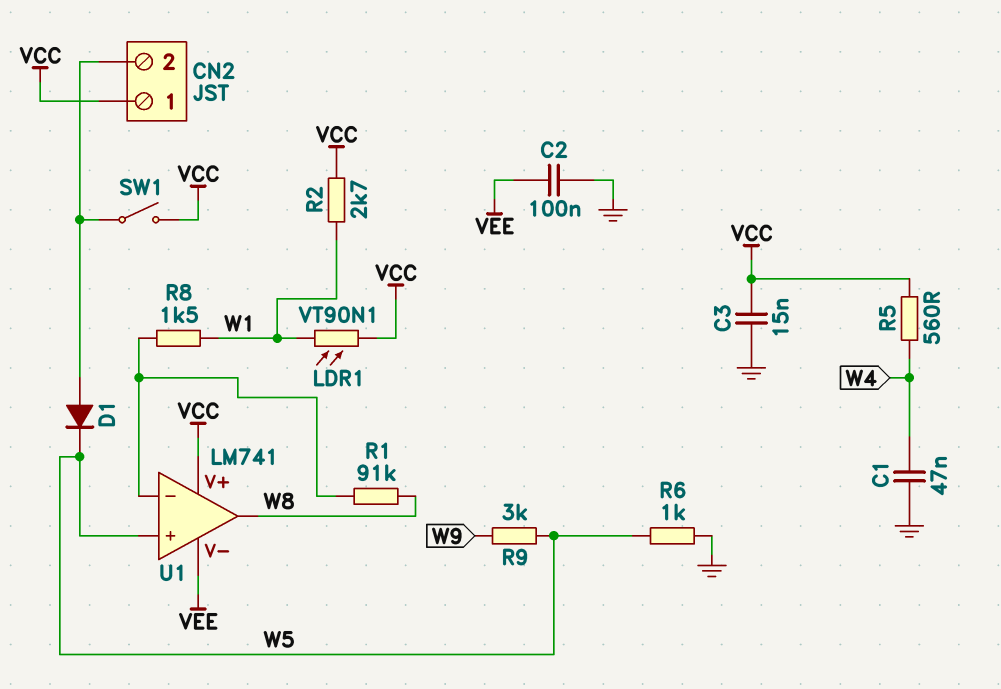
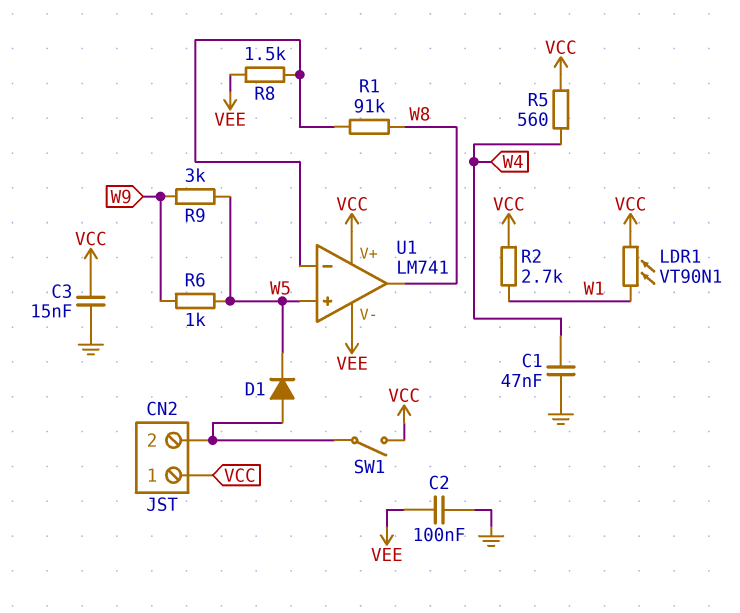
R6: 1k (GND, W5) -> 1k (W5, W9)
R8: 1.5k (U1/in-, W1) -> 1.5k (U1/in-, VEE)

